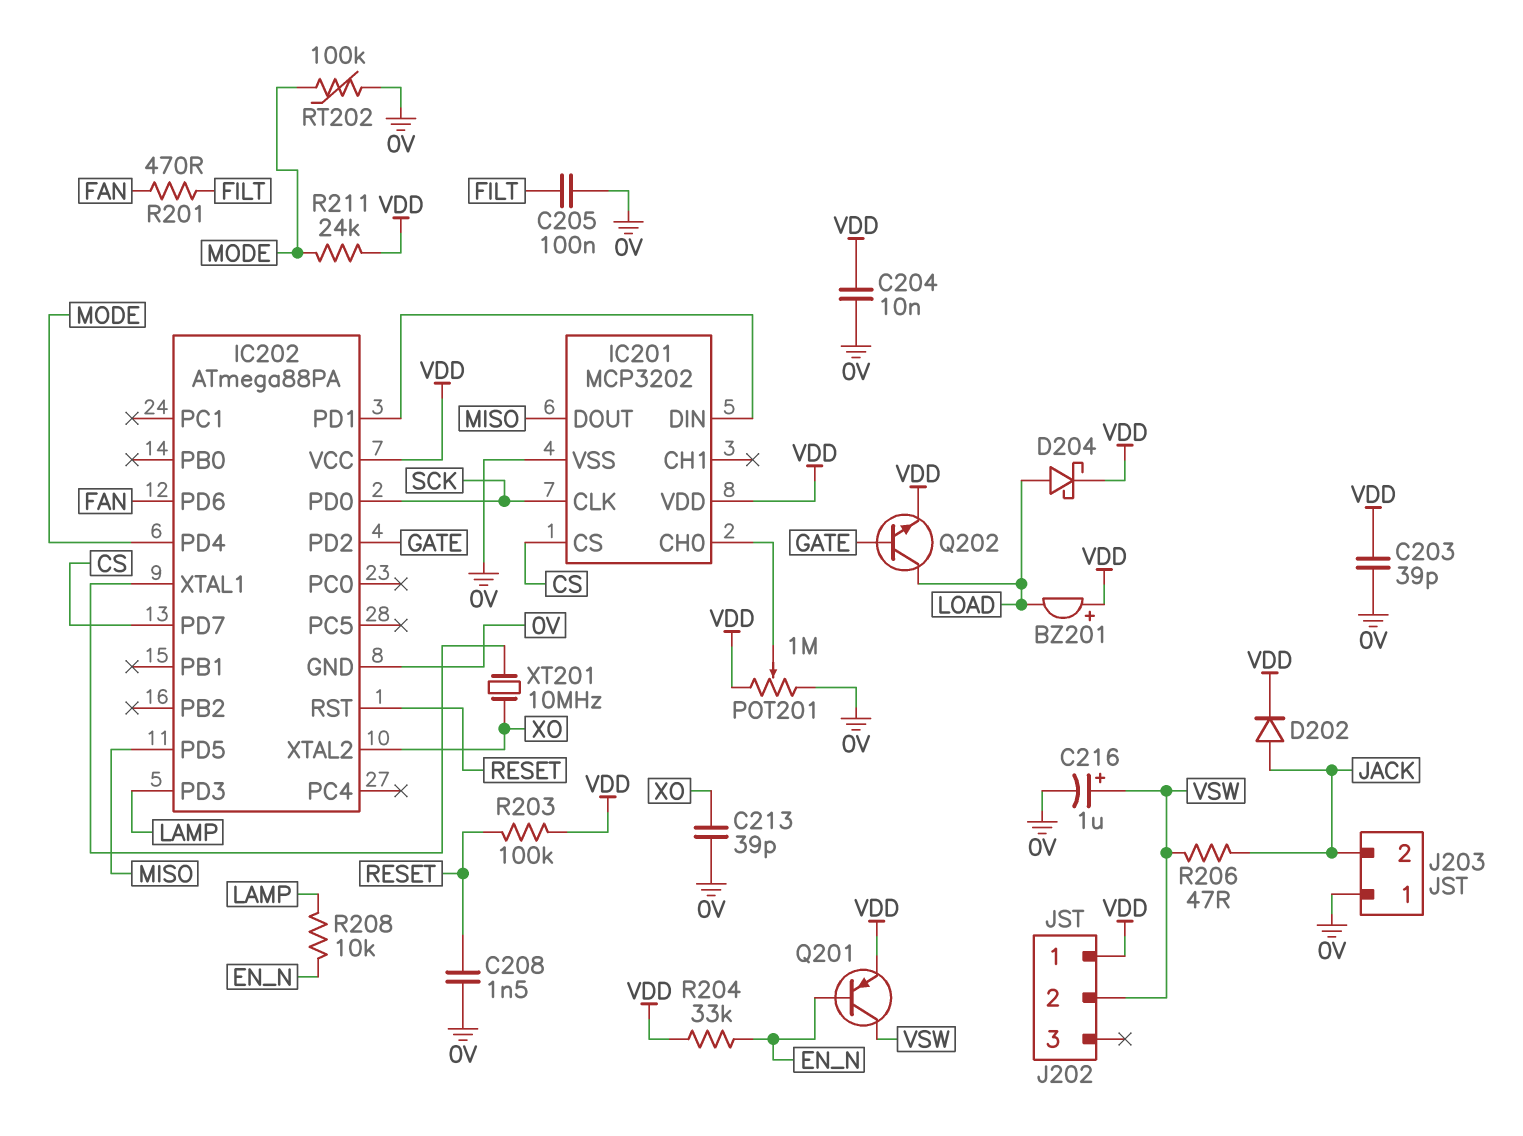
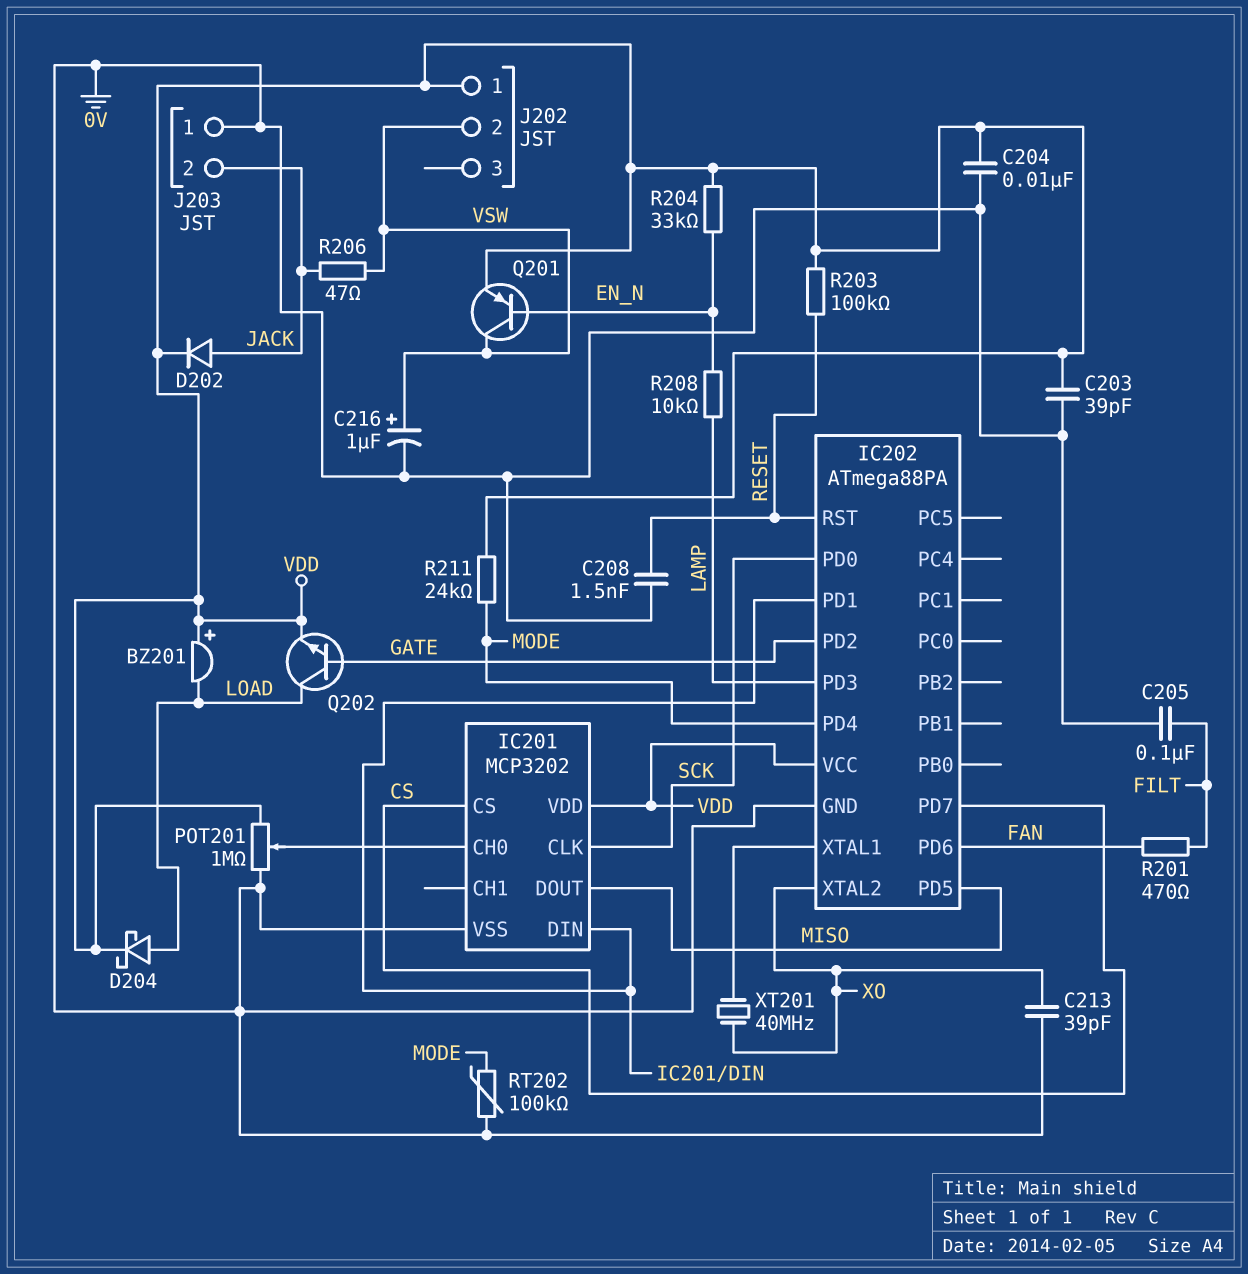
XT201: 10MHz (IC202/XTAL1, XO) -> 40MHz (IC202/XTAL1, XO)

